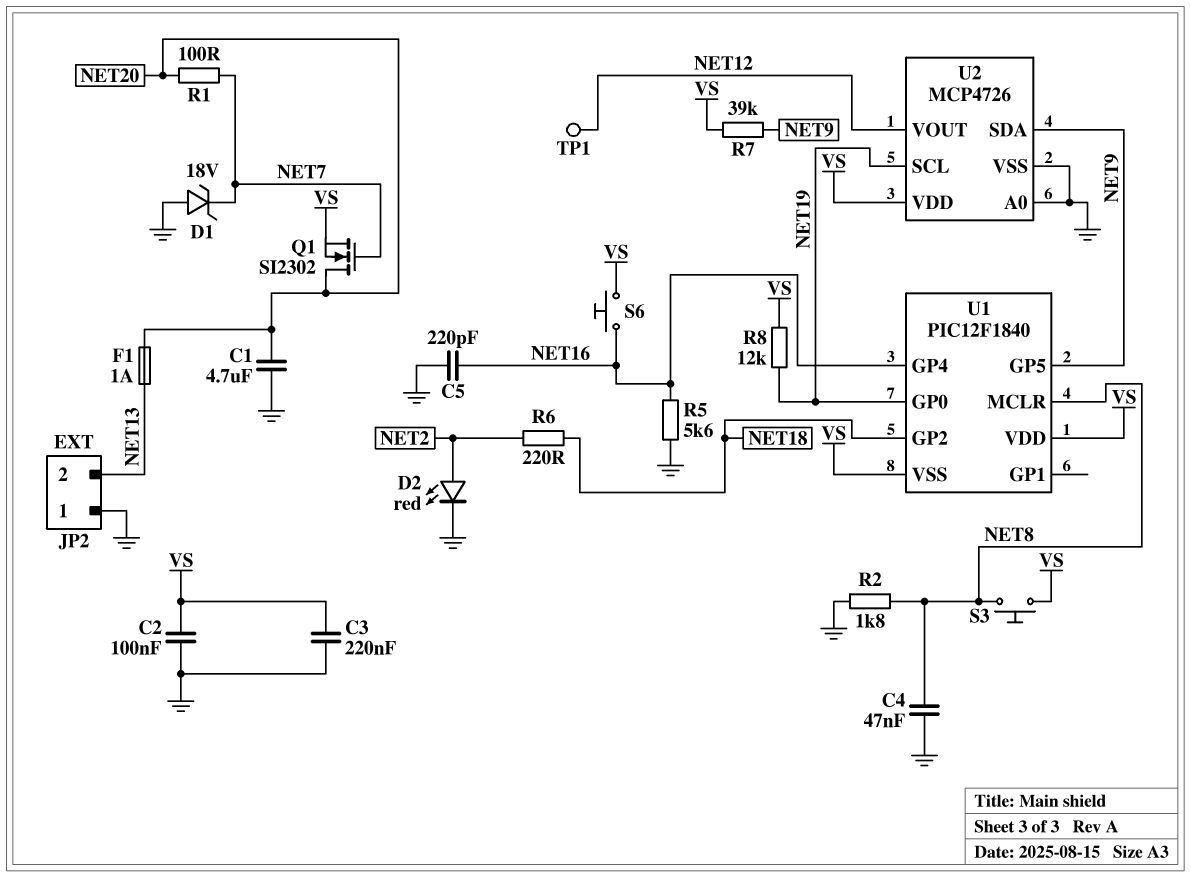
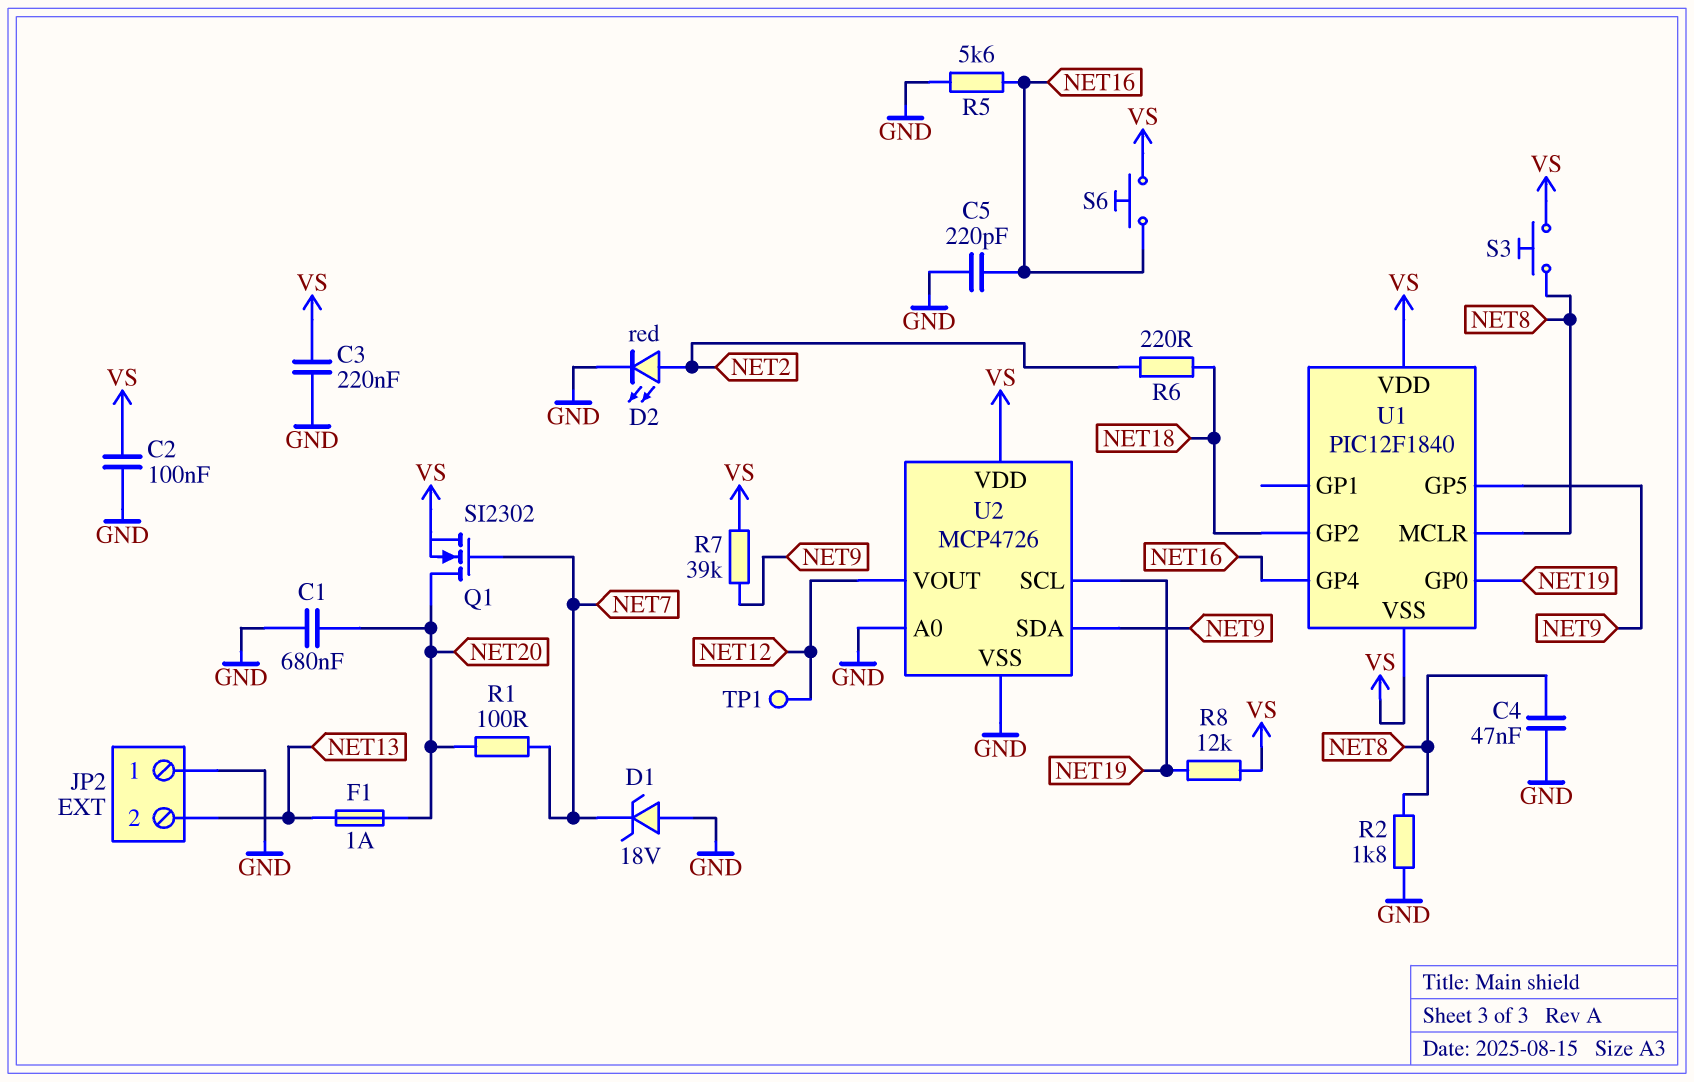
C1: 4.7uF (GND, NET20) -> 680nF (GND, NET20)

